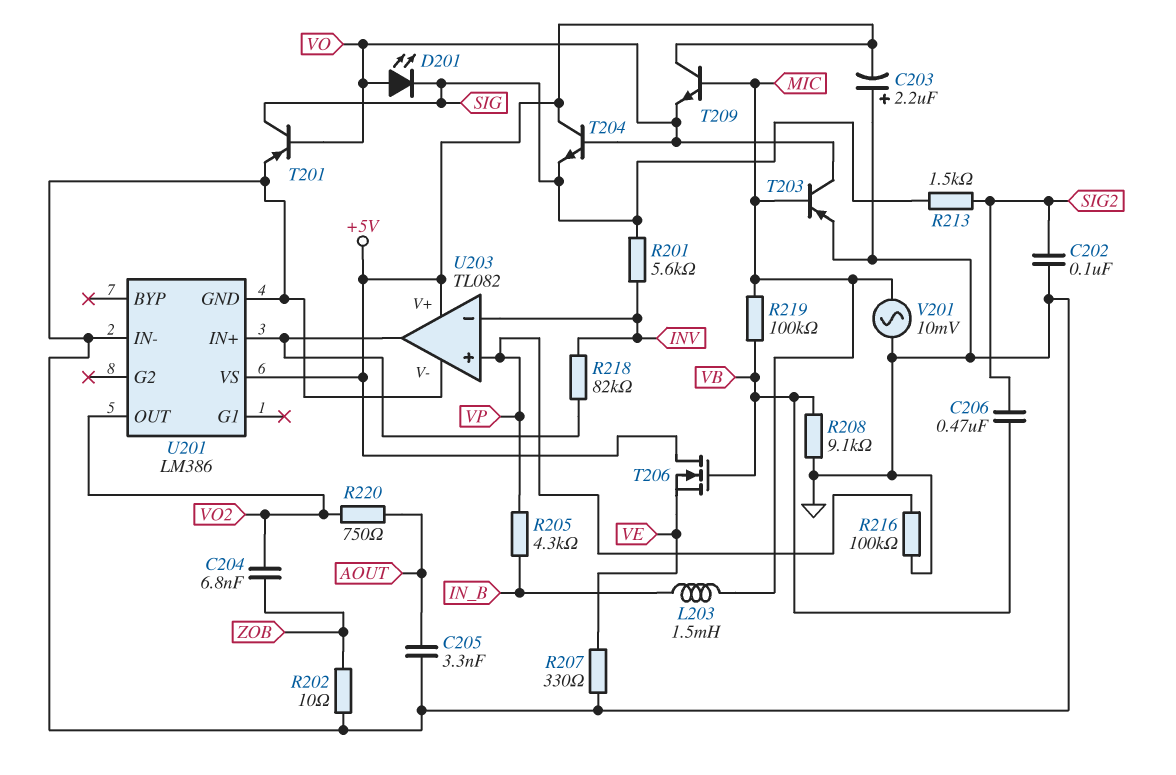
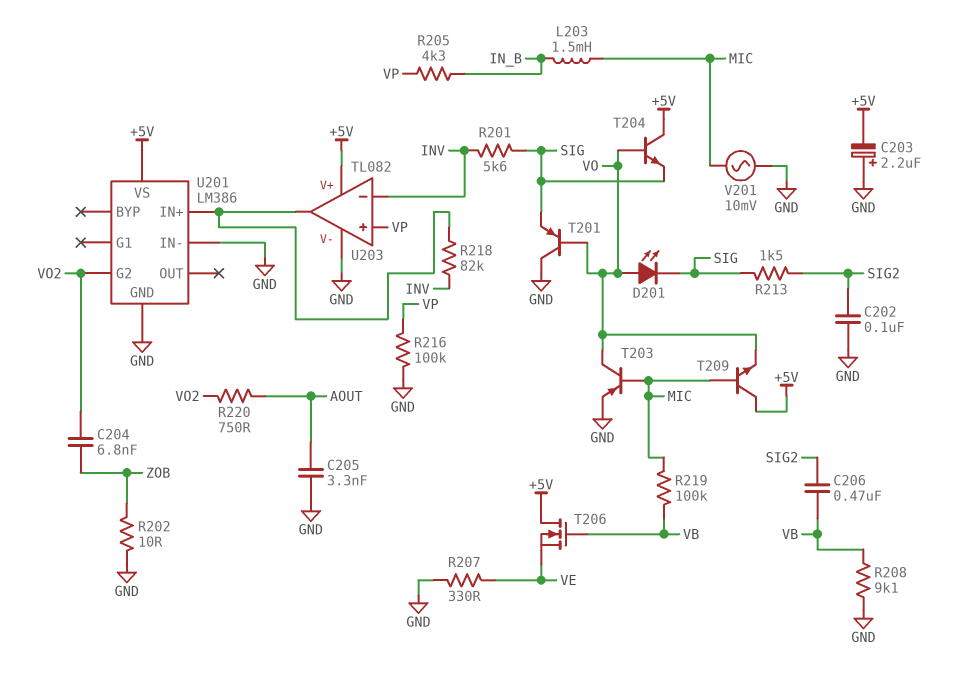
T201: PNP (B VO, C SIG, E GND) -> PNP (B VO, C GND, E SIG)
U201 pin G2: none -> VO2
U201 pin OUT: VO2 -> none

